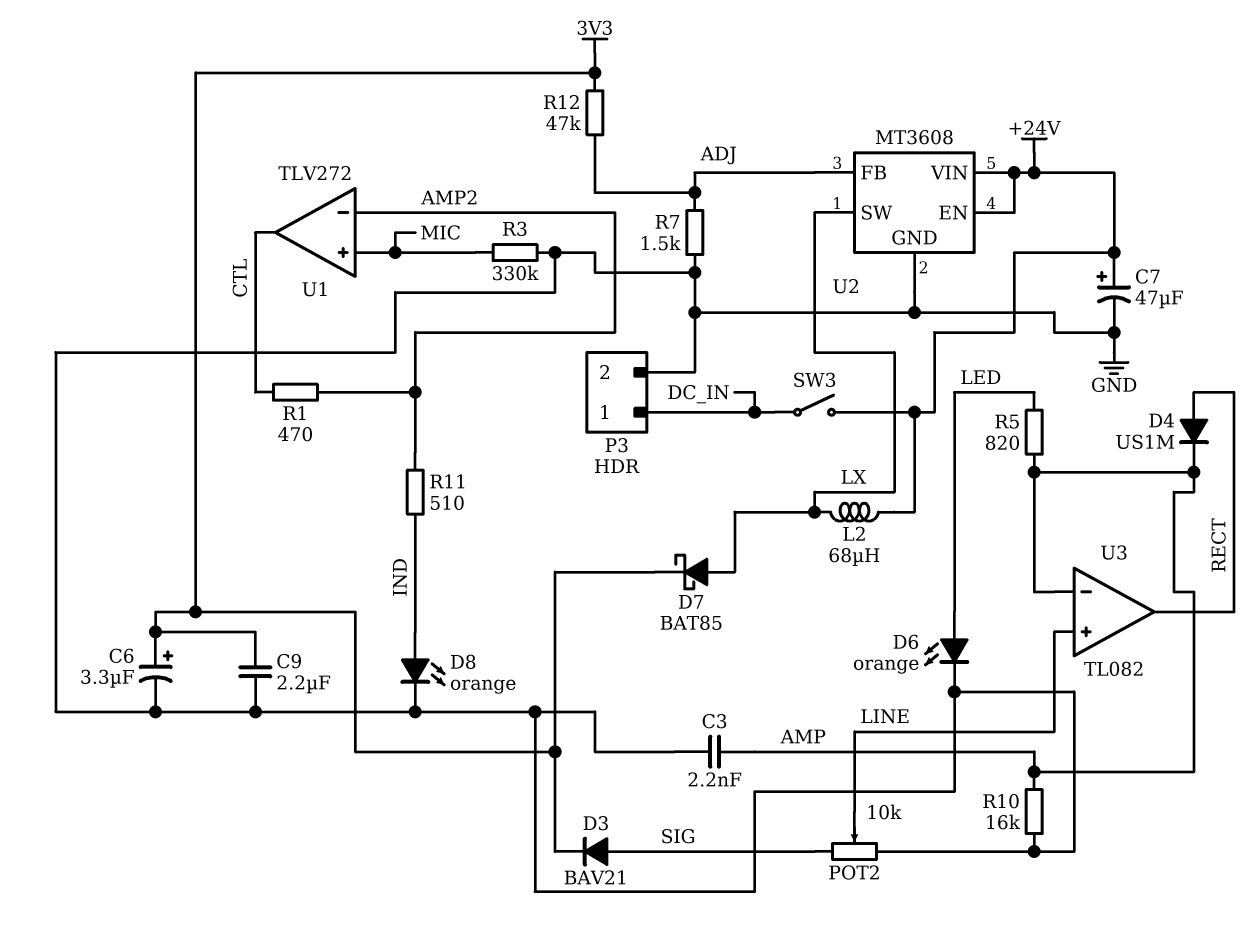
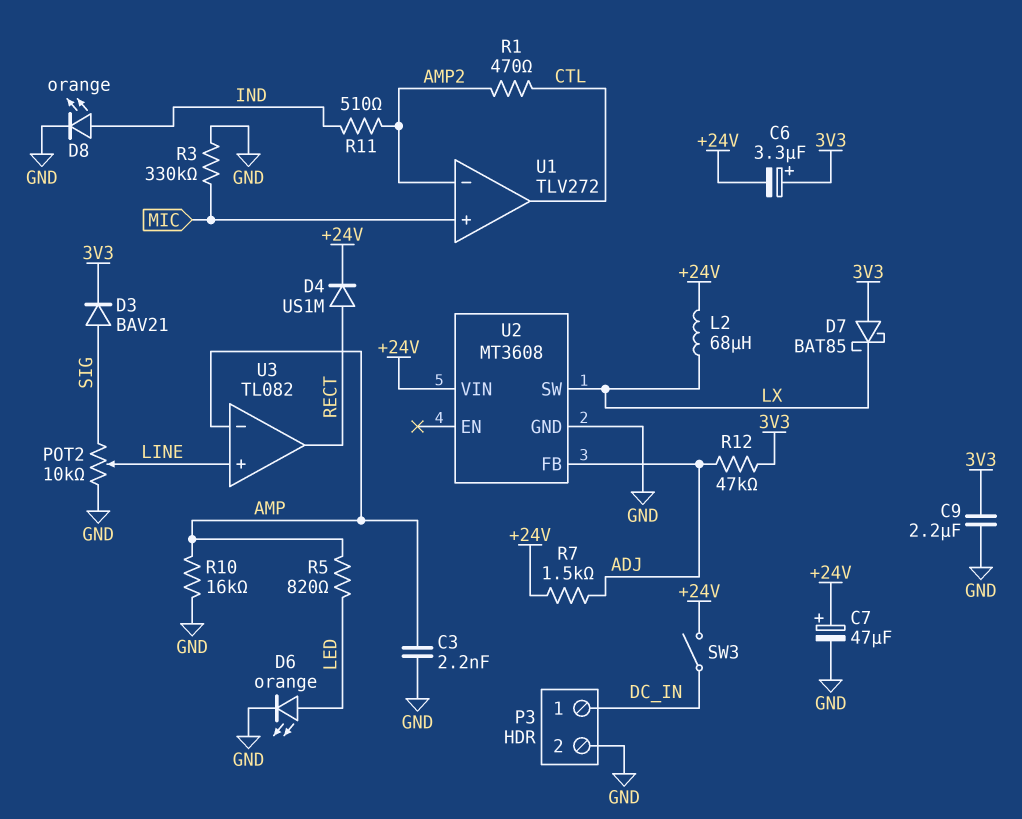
C6: 3.3uF (plus 3V3, minus GND) -> 3.3uF (plus 3V3, minus +24V)
D4: diode US1M (A RECT, K AMP) -> diode US1M (A RECT, K +24V)
D7: schottky BAT85 (A LX, K 3V3) -> schottky BAT85 (A 3V3, K LX)
R7: 1.5k (ADJ, GND) -> 1.5k (+24V, ADJ)
U2 pin EN: +24V -> none

